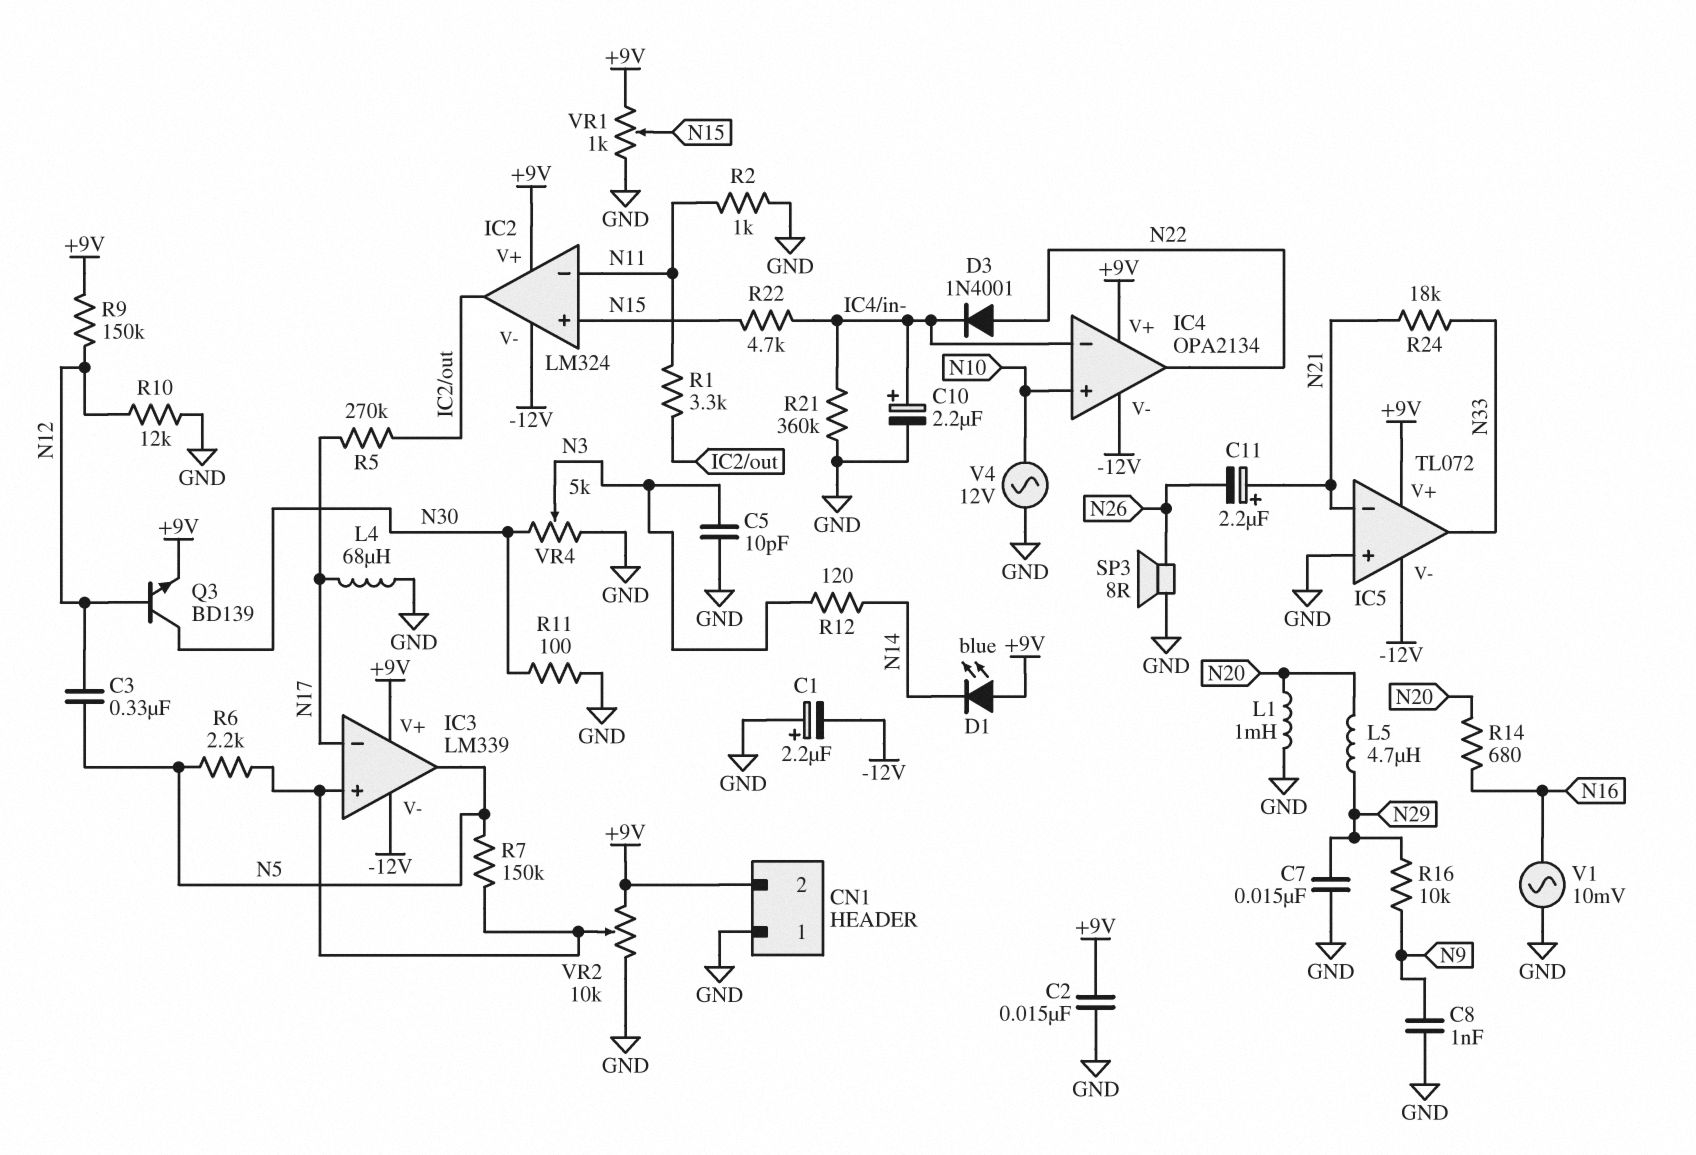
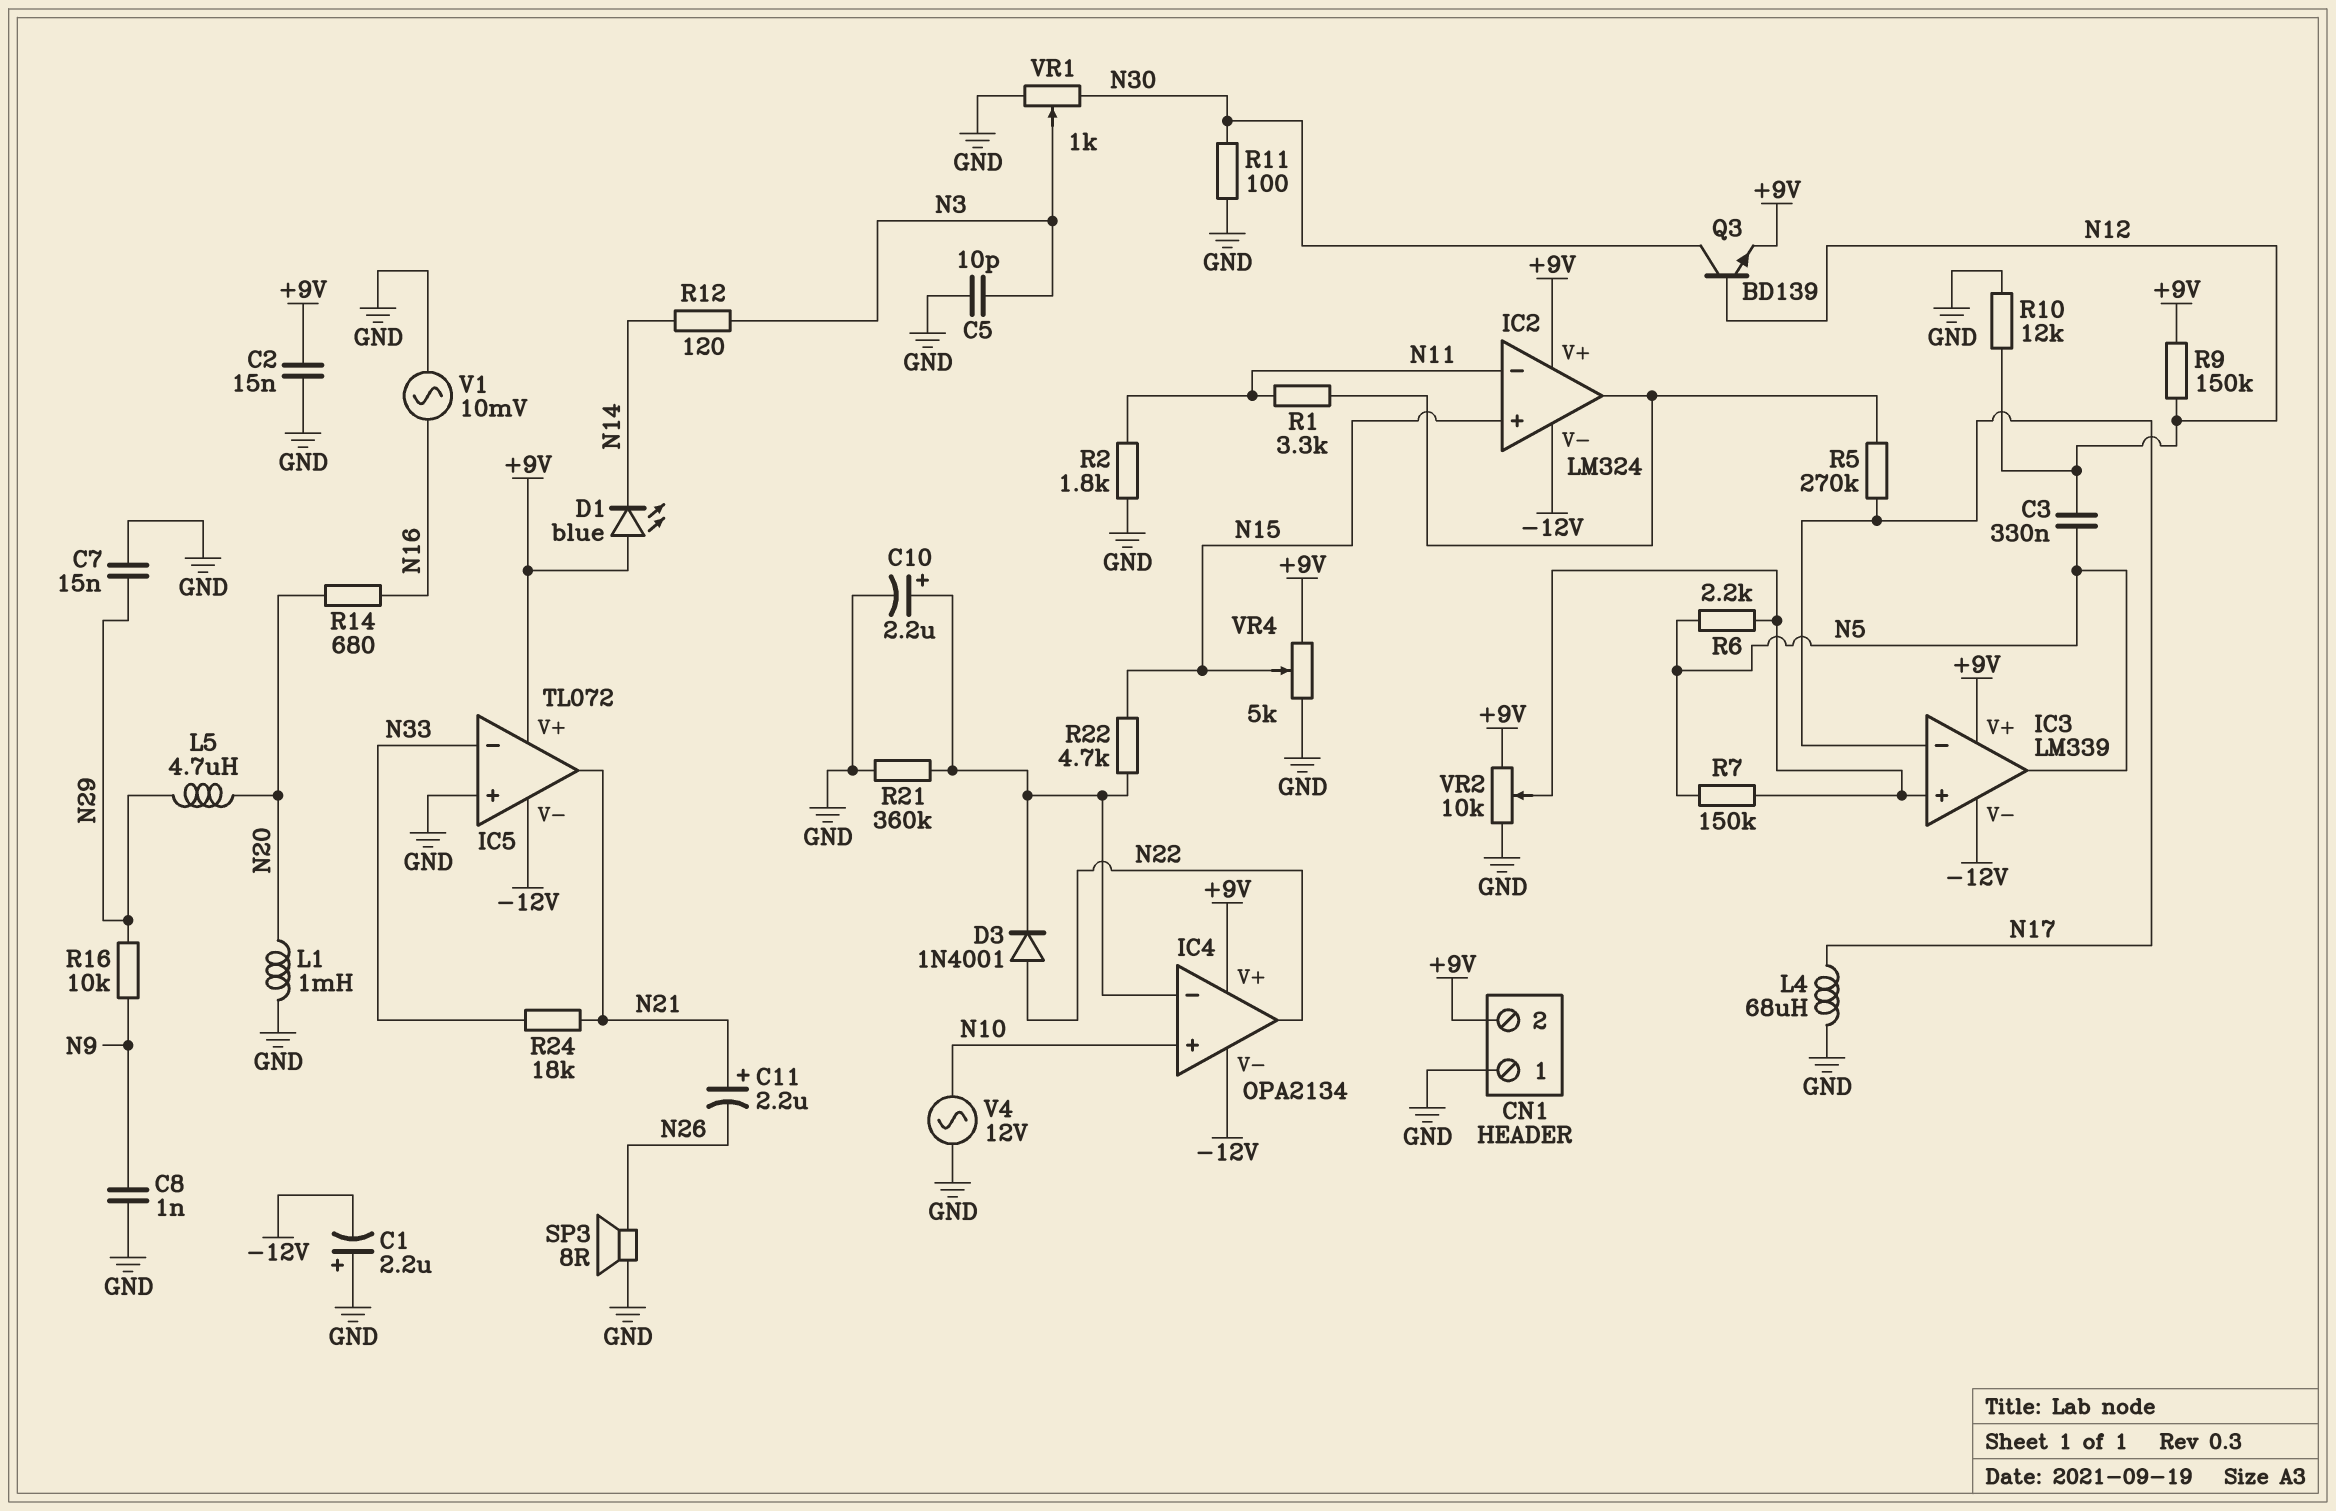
IC5 pin in-: N21 -> N33
IC5 pin out: N33 -> N21
R2: 1k (GND, N11) -> 1.8k (GND, N11)
VR1: 1k (+9V, GND, wiper N15) -> 1k (GND, N30, wiper N3)
VR4: 5k (GND, N30, wiper N3) -> 5k (+9V, GND, wiper N15)

